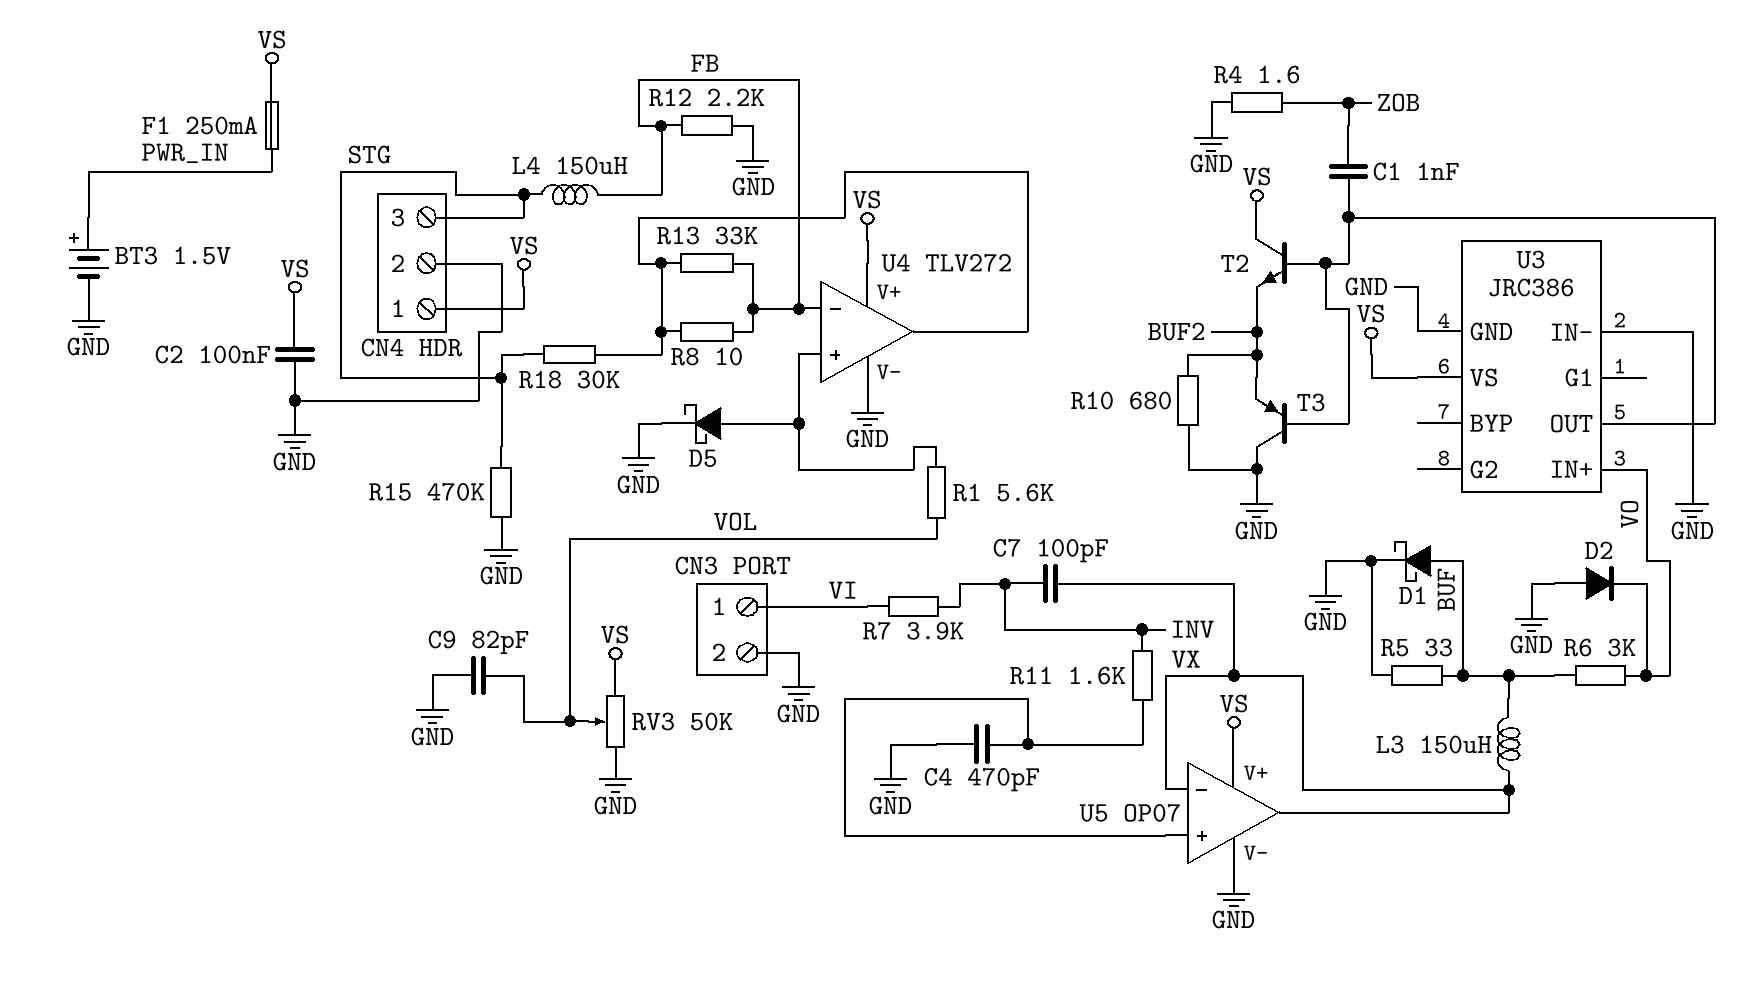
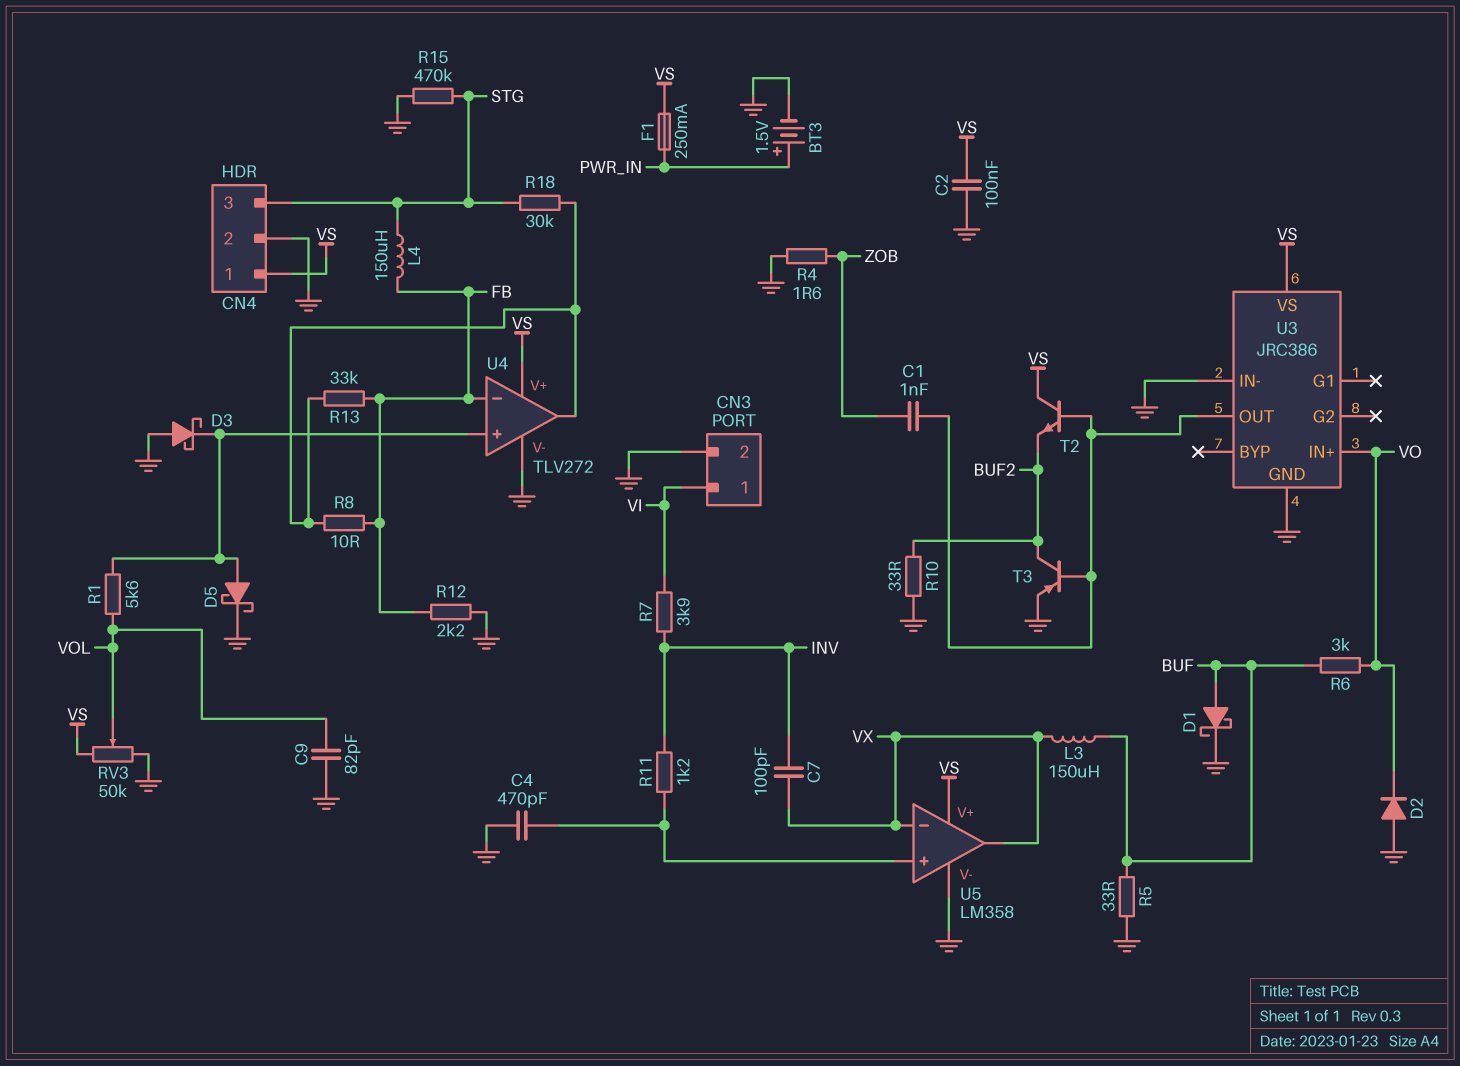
D3: none -> schottky (A GND, K U4/in+)
R10: 680 (BUF2, GND) -> 33 (BUF2, GND)
R11: 1.6k (INV, U5/in+) -> 1.2k (INV, U5/in+)
T3: PNP (B U3/OUT, C GND, E BUF2) -> PNP (B U3/OUT, C BUF2, E GND)
U5: OP07 -> LM358

